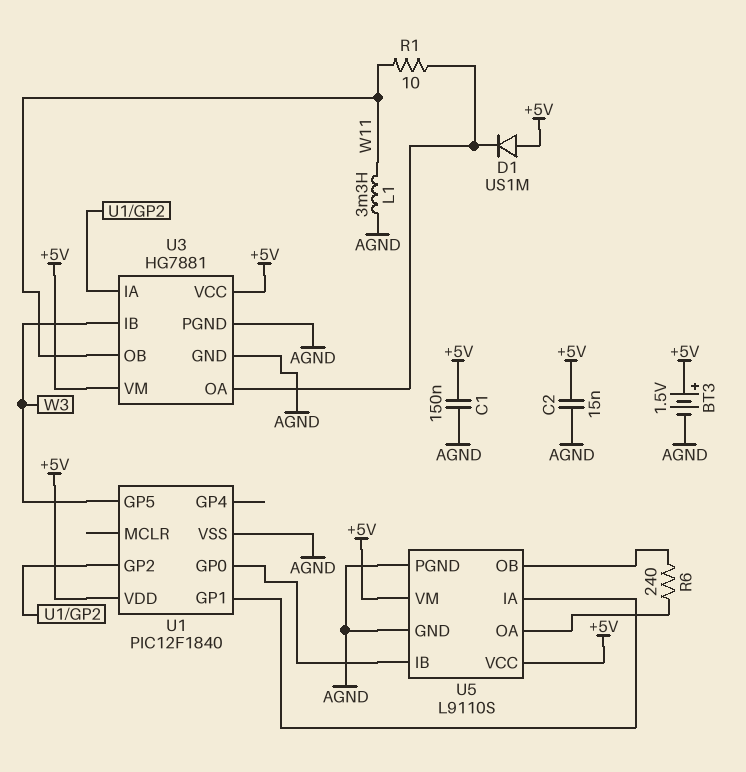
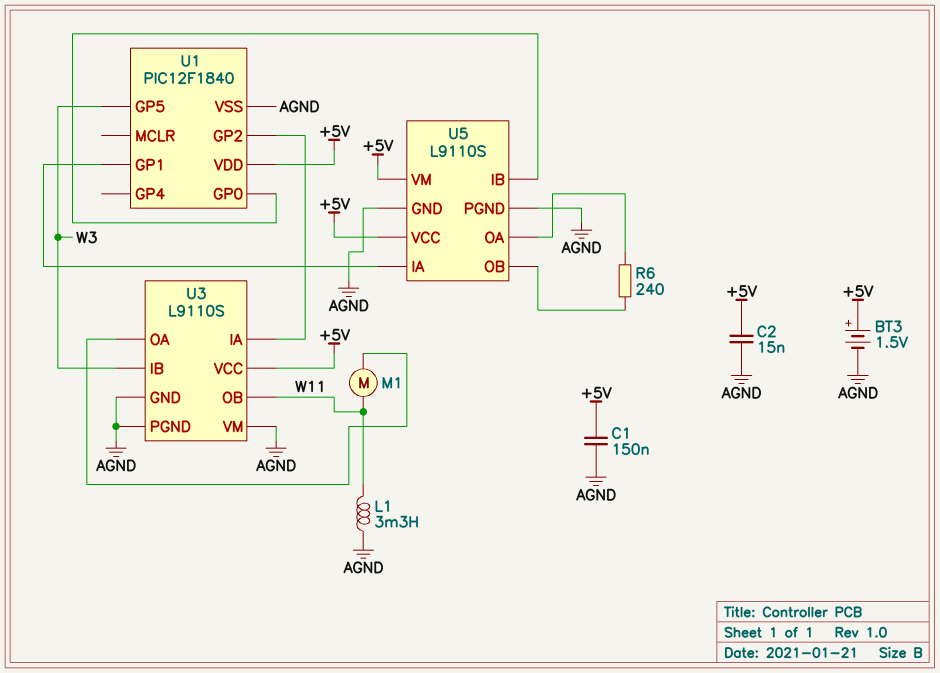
D1: diode US1M (A +5V, K U3/OA) -> none
M1: none -> motor (U3/OA, W11)
R1: 10 (U3/OA, W11) -> none
U3: HG7881 -> L9110S
U3 pin VM: +5V -> AGND

